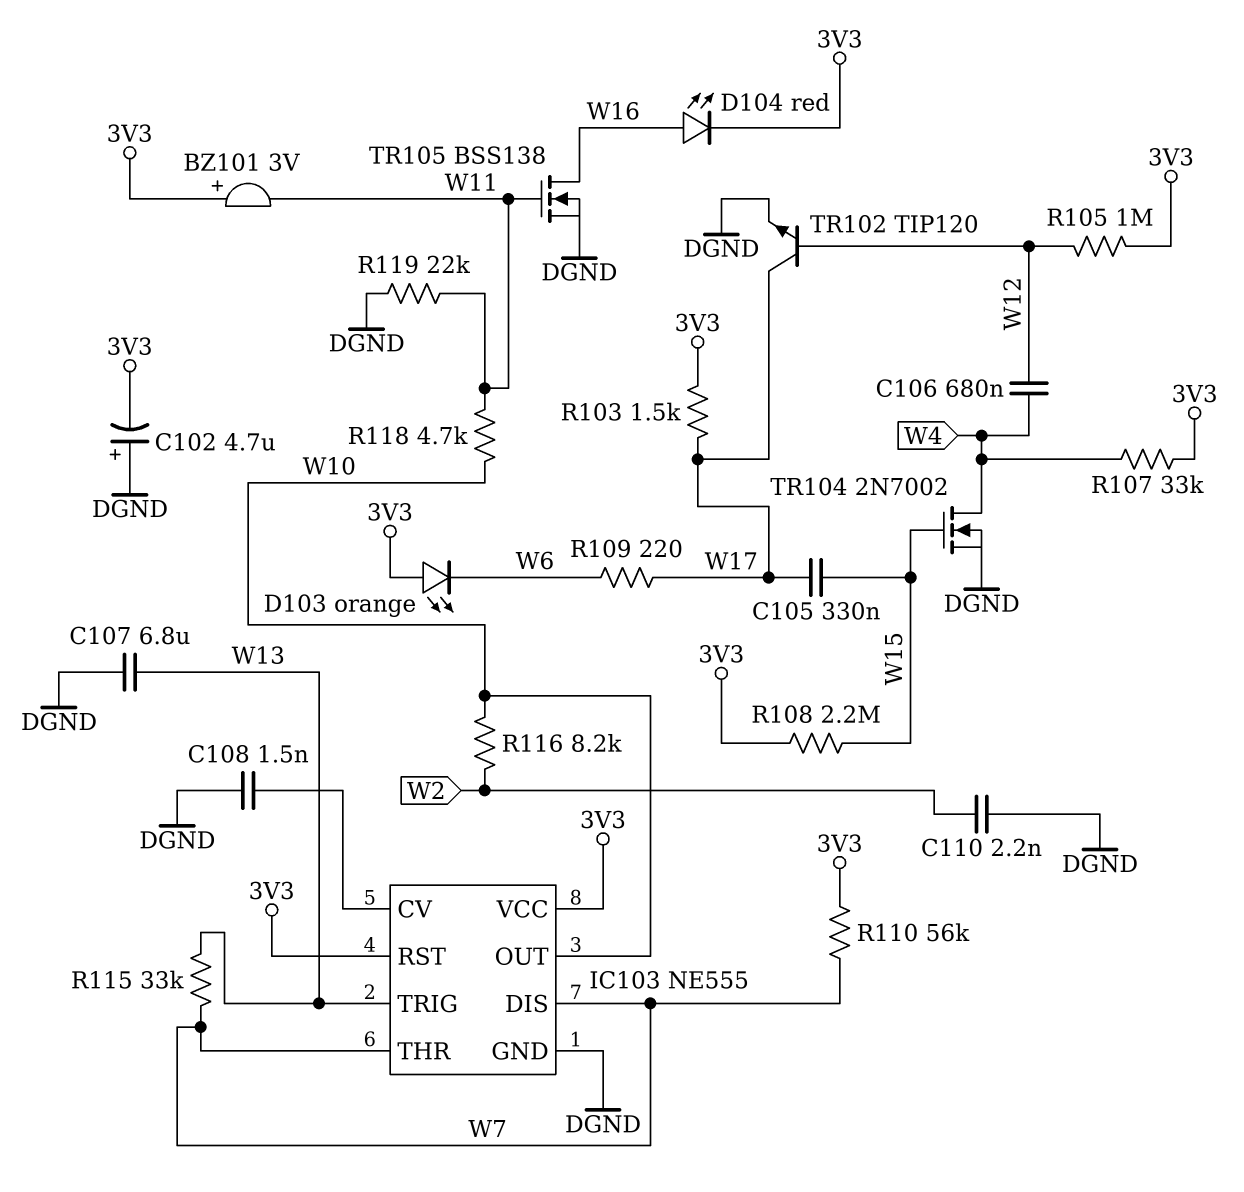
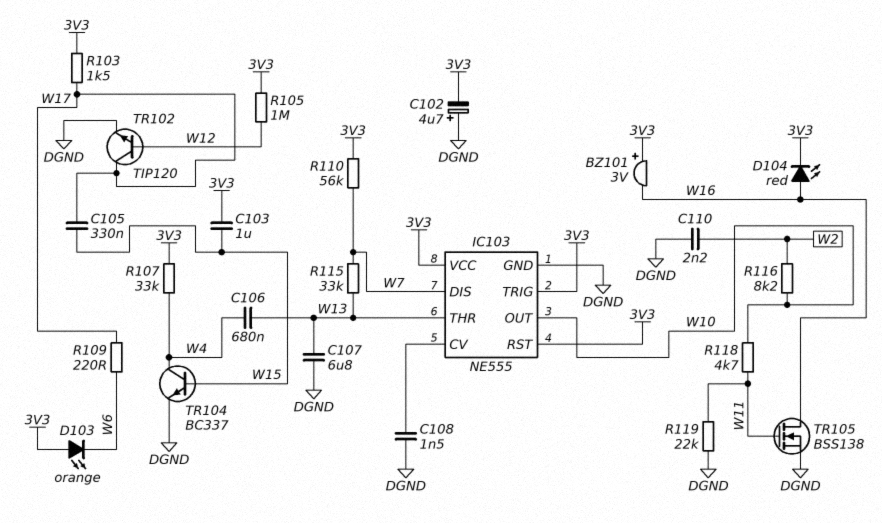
BZ101: buzzer 3V (plus 3V3, minus W11) -> buzzer 3V (plus 3V3, minus W16)
C103: none -> 1uF (3V3, W15)
C106: 680nF (W4, W12) -> 680nF (W4, W13)
IC103 pin THR: W7 -> W13
IC103 pin TRIG: W13 -> 3V3
R108: 2.2M (3V3, W15) -> none
TR104: NMOS 2N7002 (G W15, D W4, S DGND) -> NPN BC337 (B W15, C W4, E DGND)

